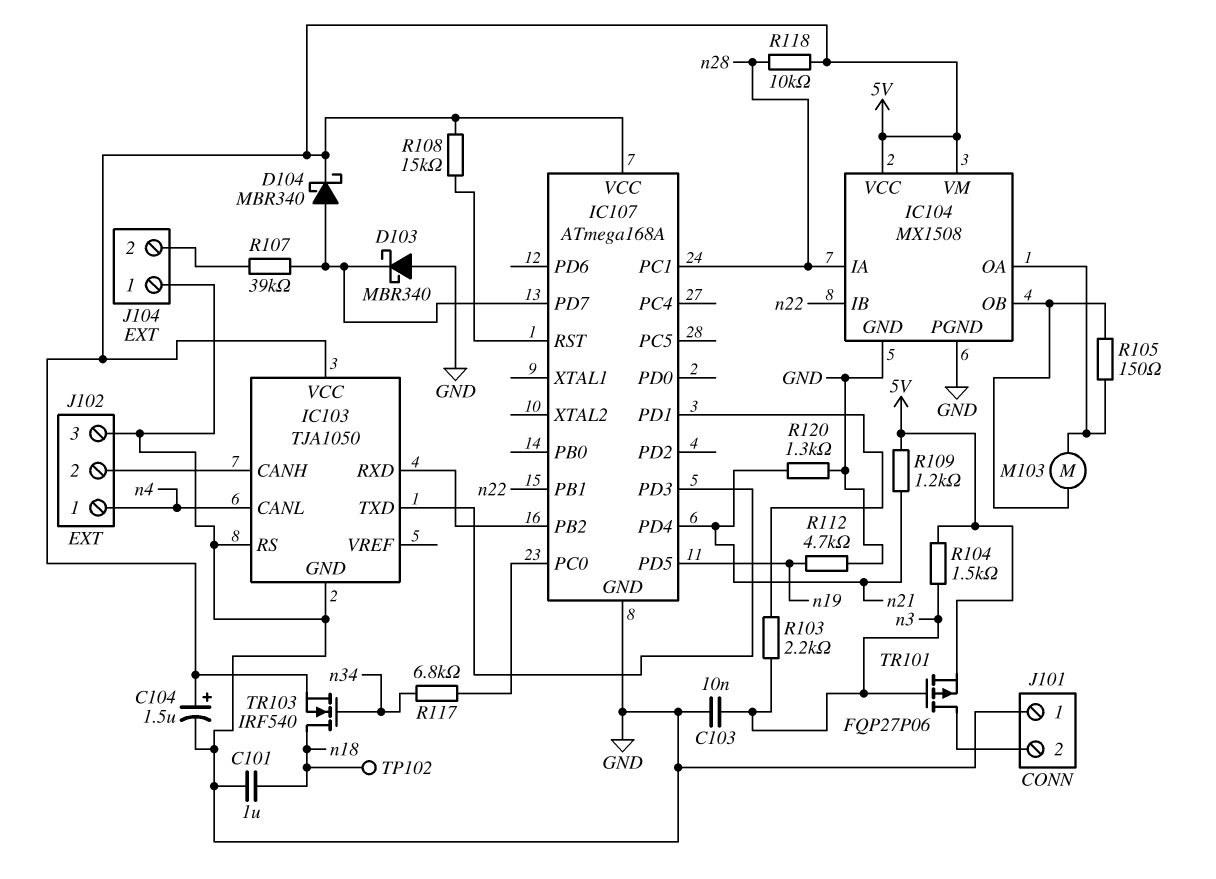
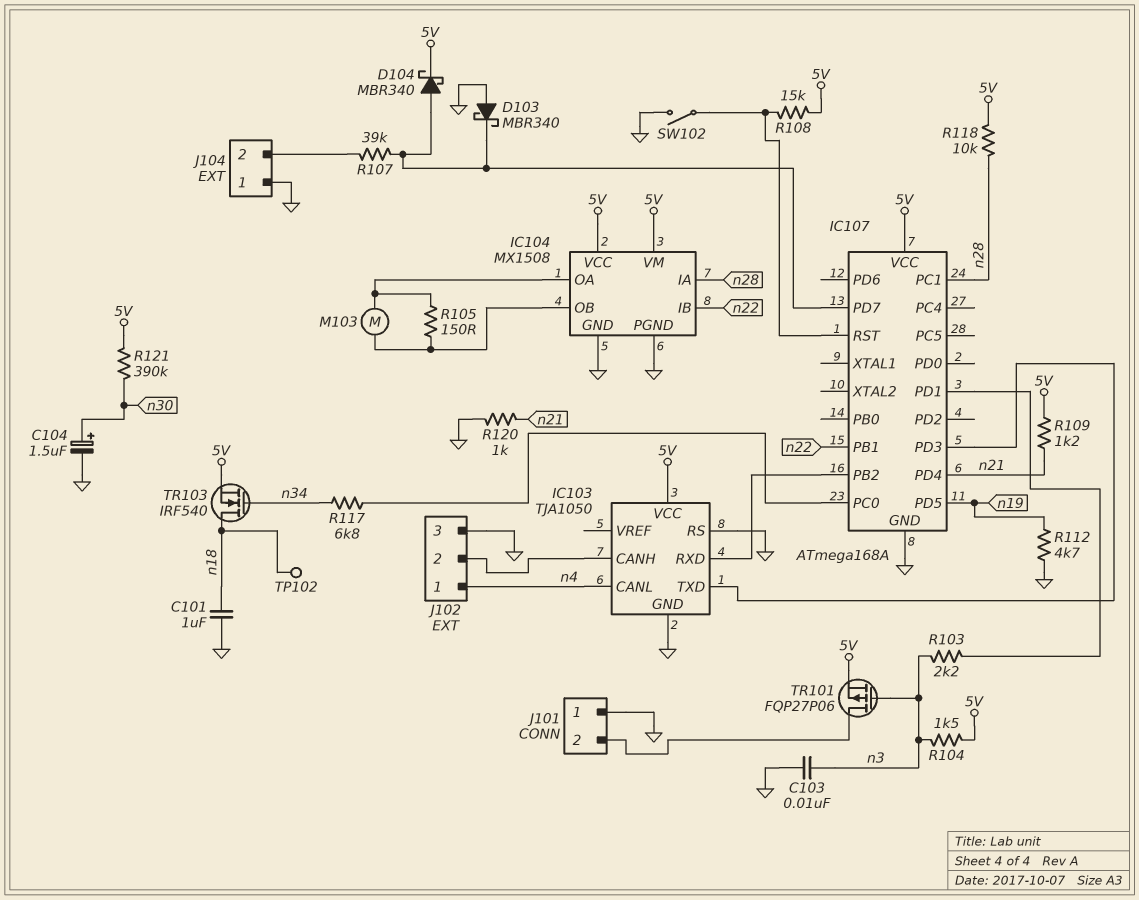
C104: 1.5uF (plus 5V, minus GND) -> 1.5uF (plus n30, minus GND)
R120: 1.3k (GND, n21) -> 1k (GND, n21)
R121: none -> 390k (5V, n30)
SW102: none -> switch (GND, IC107/RST)

